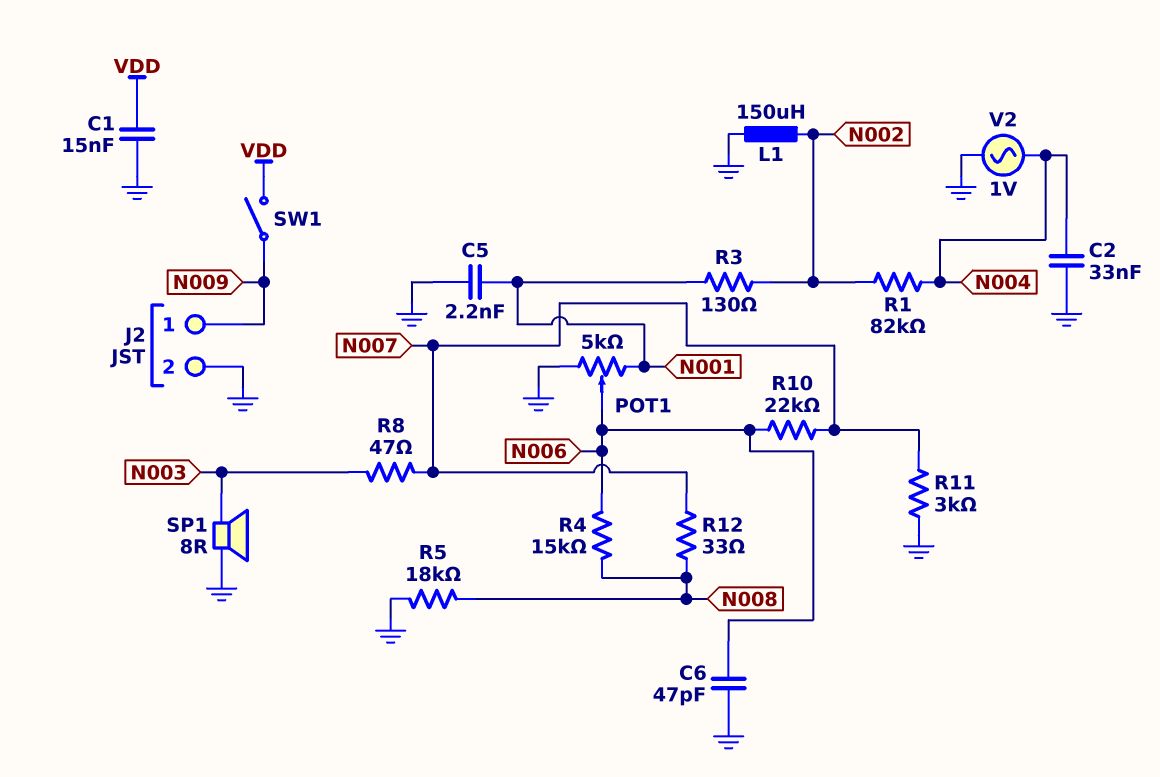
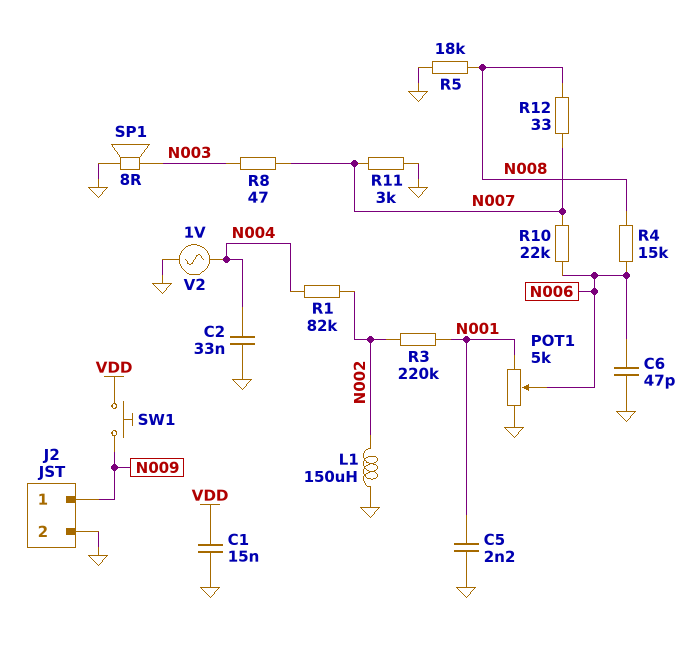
R3: 130 (N001, N002) -> 220k (N001, N002)
SW1: switch (N009, VDD) -> button (N009, VDD)

